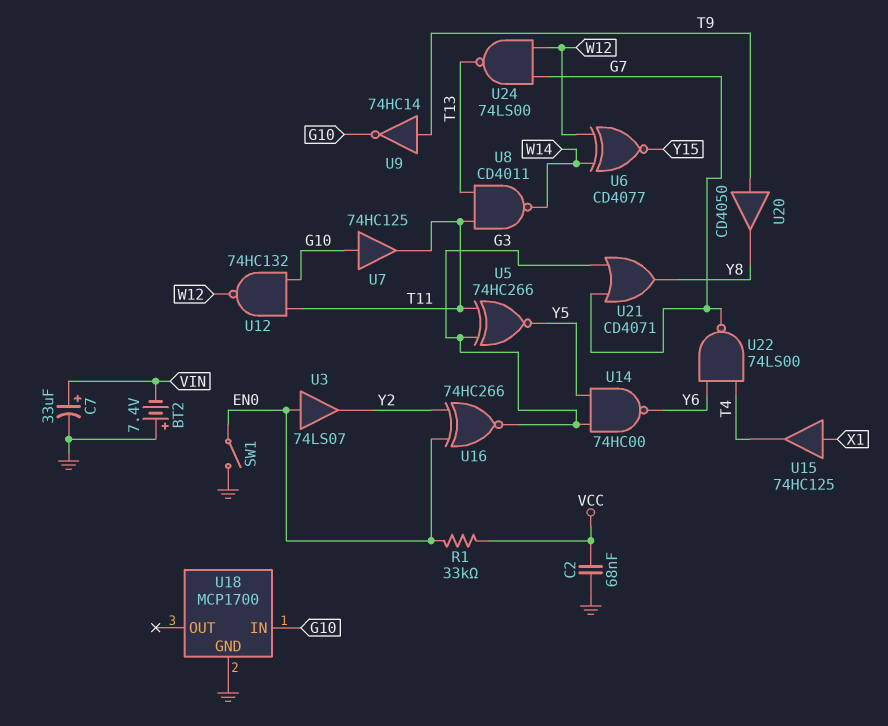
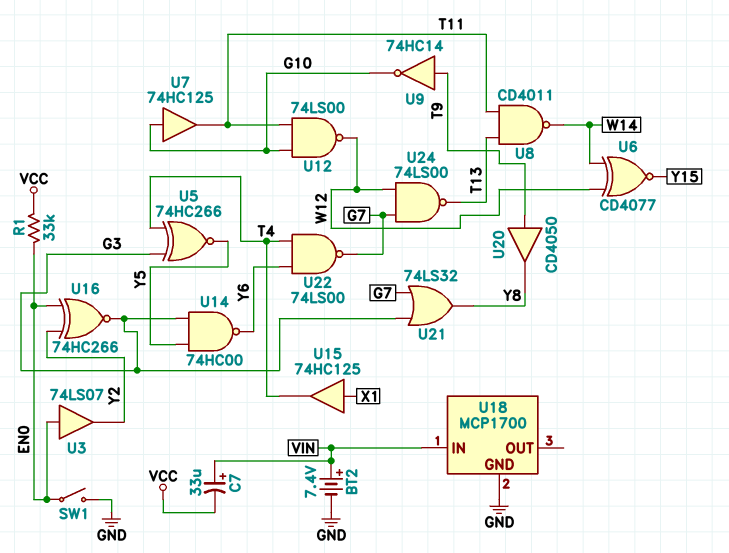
BT2: 7.4V (plus GND, minus VIN) -> 7.4V (plus VIN, minus GND)
C2: 68nF (GND, VCC) -> none
C7: 33uF (plus VIN, minus GND) -> 33uF (plus VIN, minus VCC)
U5: XNOR 74HC266 (in G3, in T11, out Y5) -> XNOR 74HC266 (in G3, in T4, out Y5)
U12: NAND 74HC132 (in G10, in T11, out W12) -> NAND 74LS00 (in G10, in T11, out W12)
U18 pin IN: G10 -> VIN
U21: OR CD4071 (in G3, in G7, out Y8) -> OR 74LS32 (in G3, in G7, out Y8)

